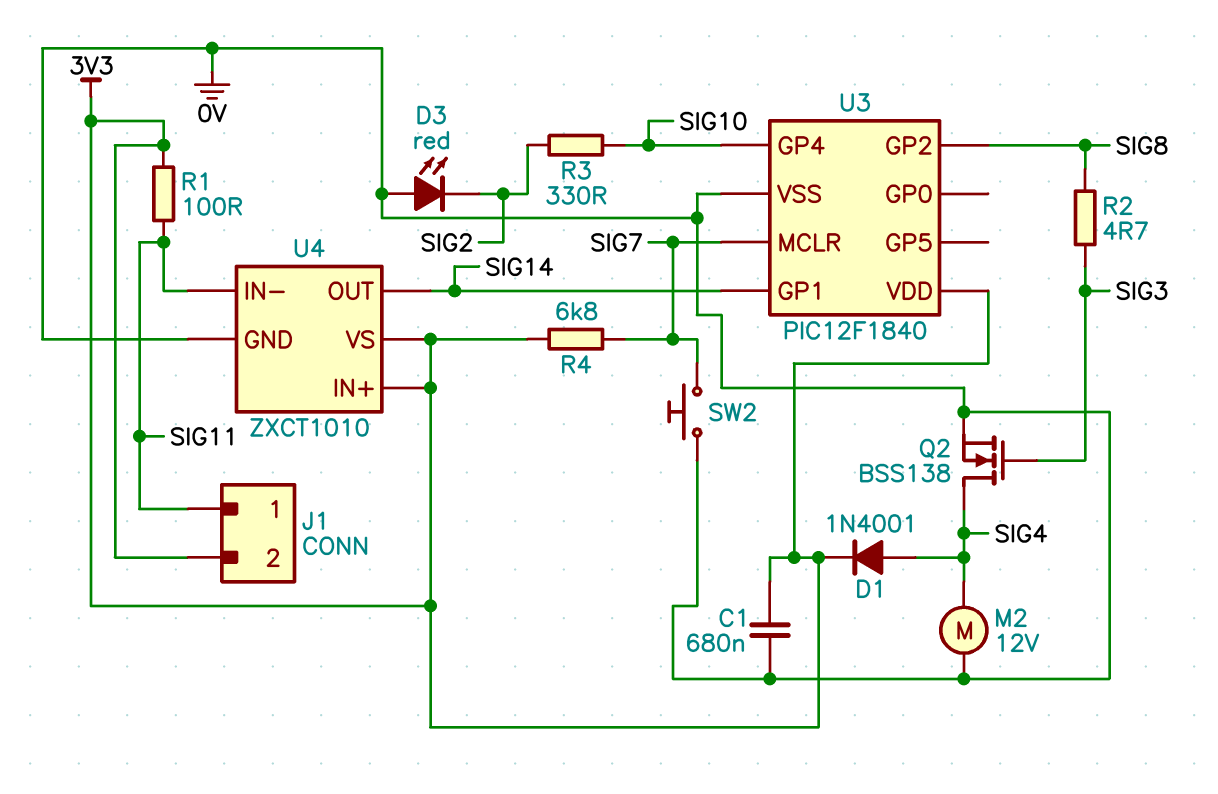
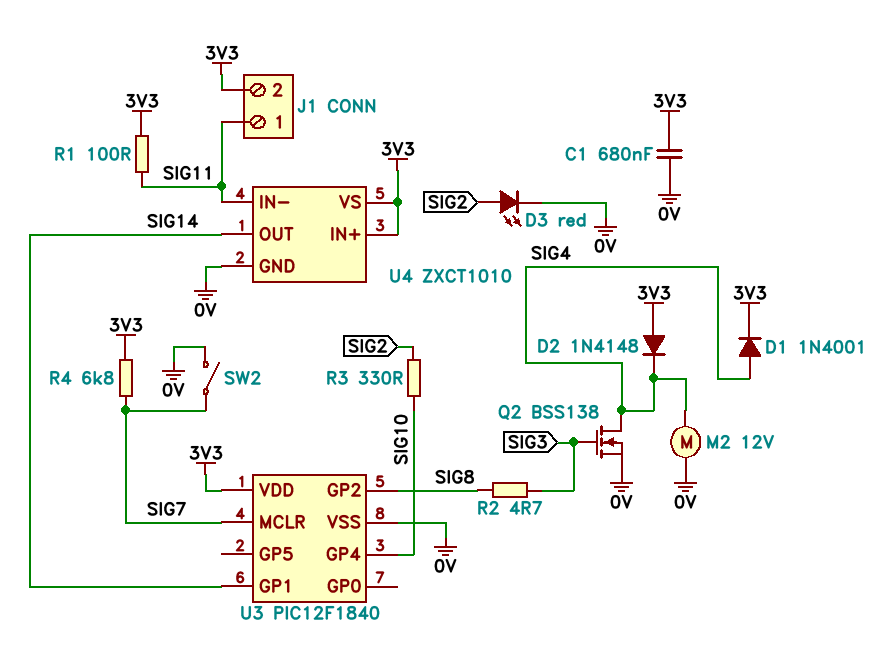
D2: none -> diode 1N4148 (A 3V3, K SIG4)
D3: LED red (A 0V, K SIG2) -> LED red (A SIG2, K 0V)
SW2: button (0V, SIG7) -> switch (0V, SIG7)

